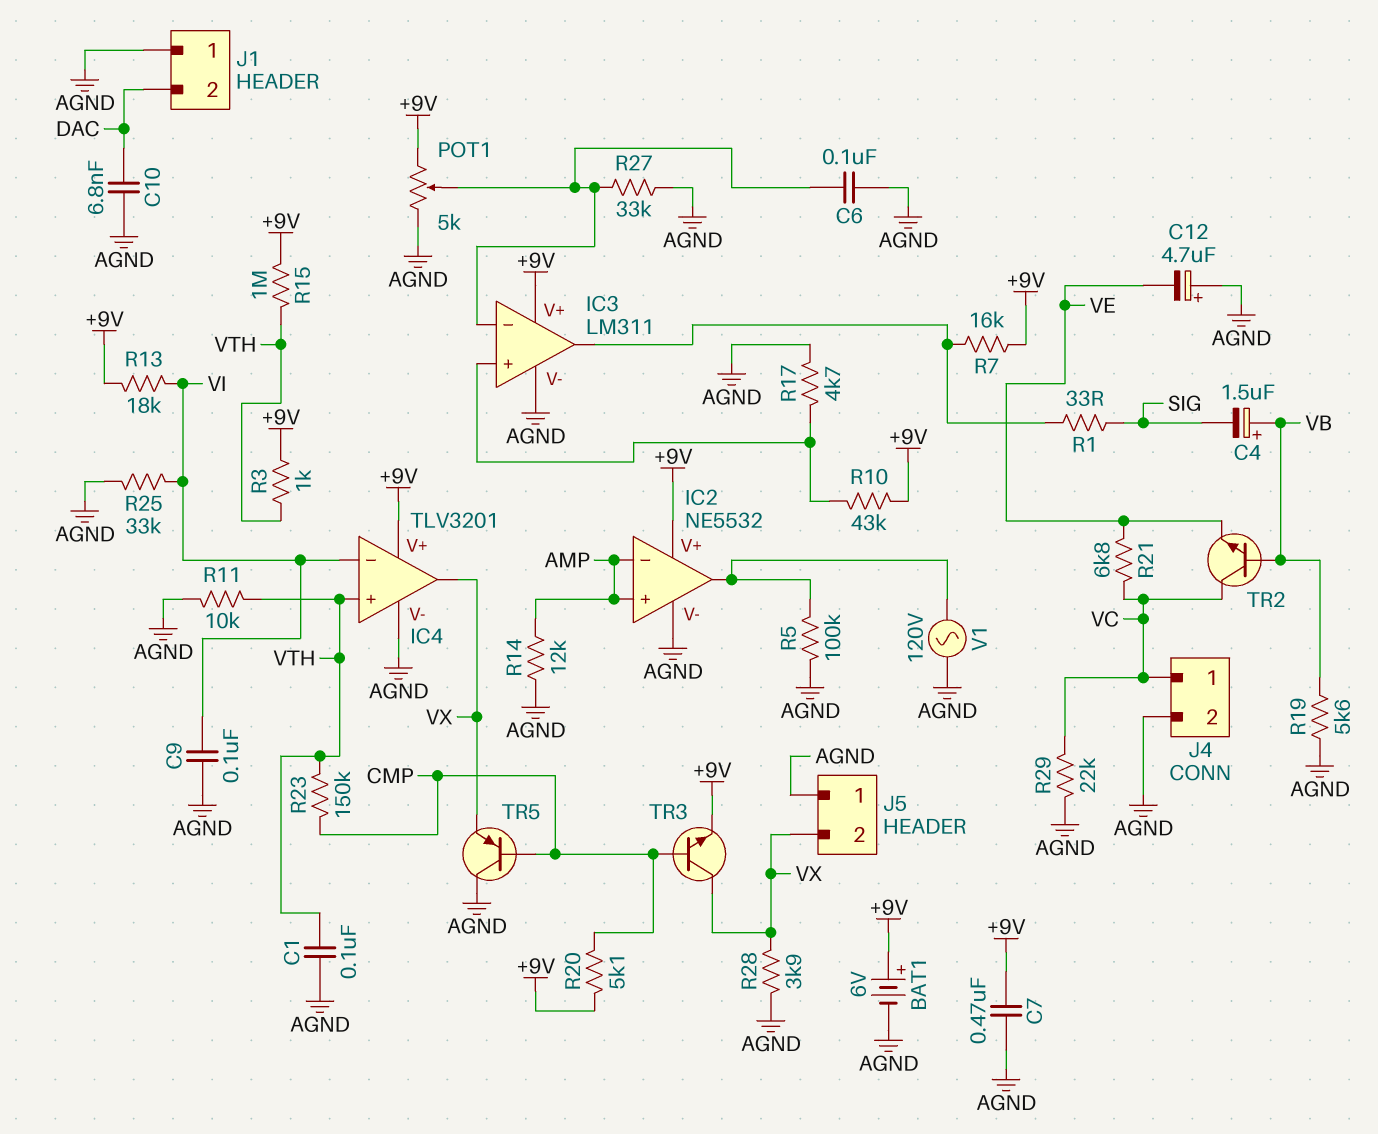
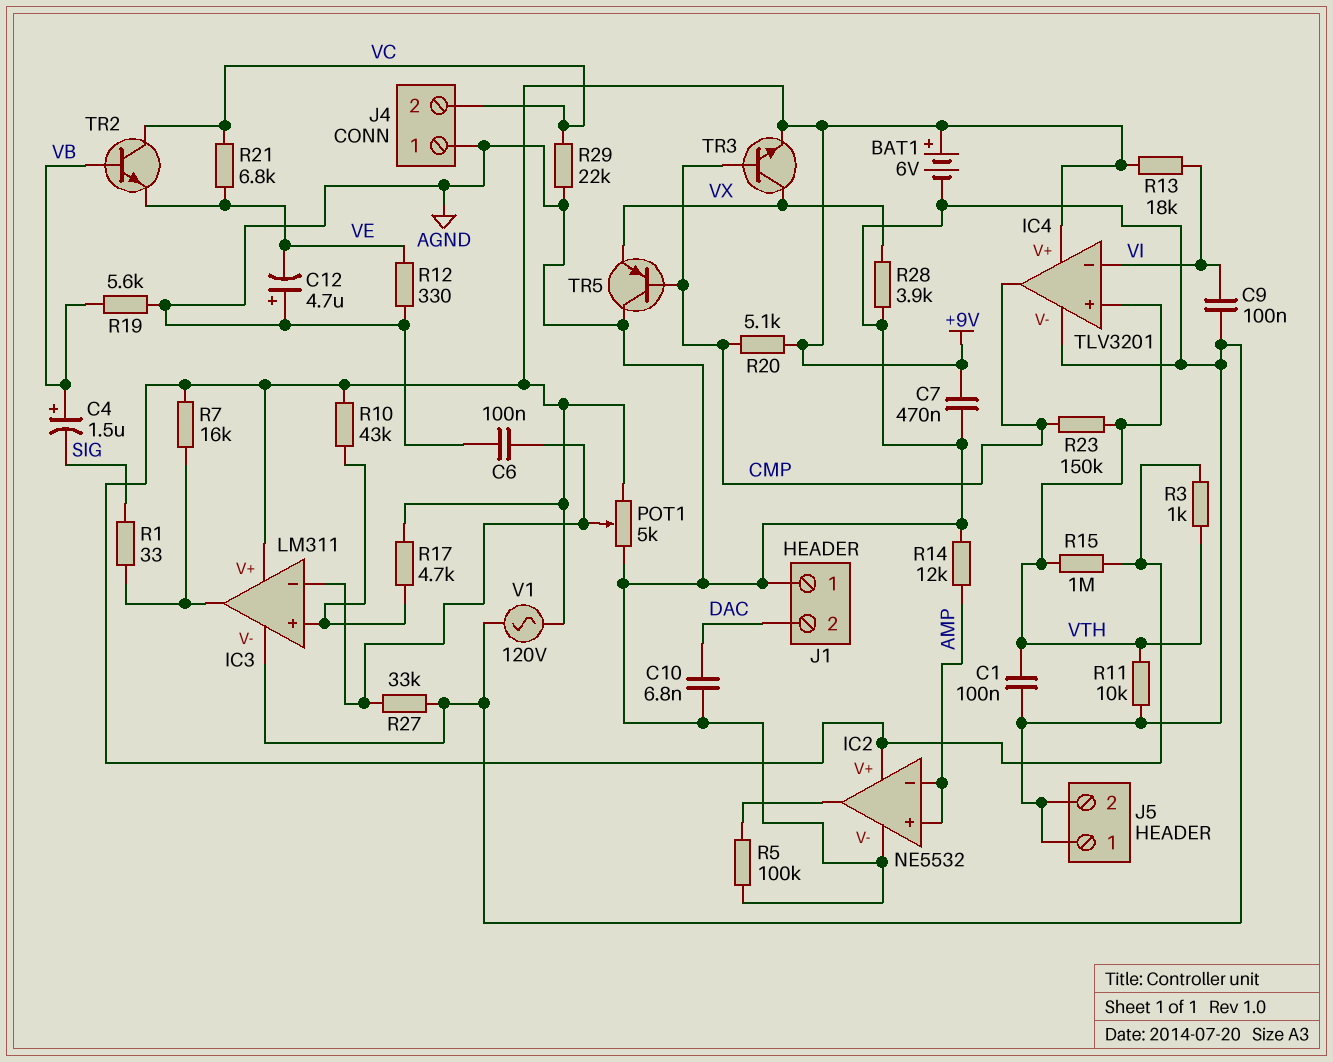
IC4 pin out: VX -> CMP
J4 pin 1: VC -> AGND
J4 pin 2: AGND -> VC
J5 pin 2: VX -> AGND
R12: none -> 330 (AGND, VE)
R17: 4.7k (AGND, IC3/in+) -> 4.7k (+9V, IC3/in+)
R25: 33k (AGND, VI) -> none
V1: AC 120V (AGND, IC2/out) -> AC 120V (+9V, AGND)

